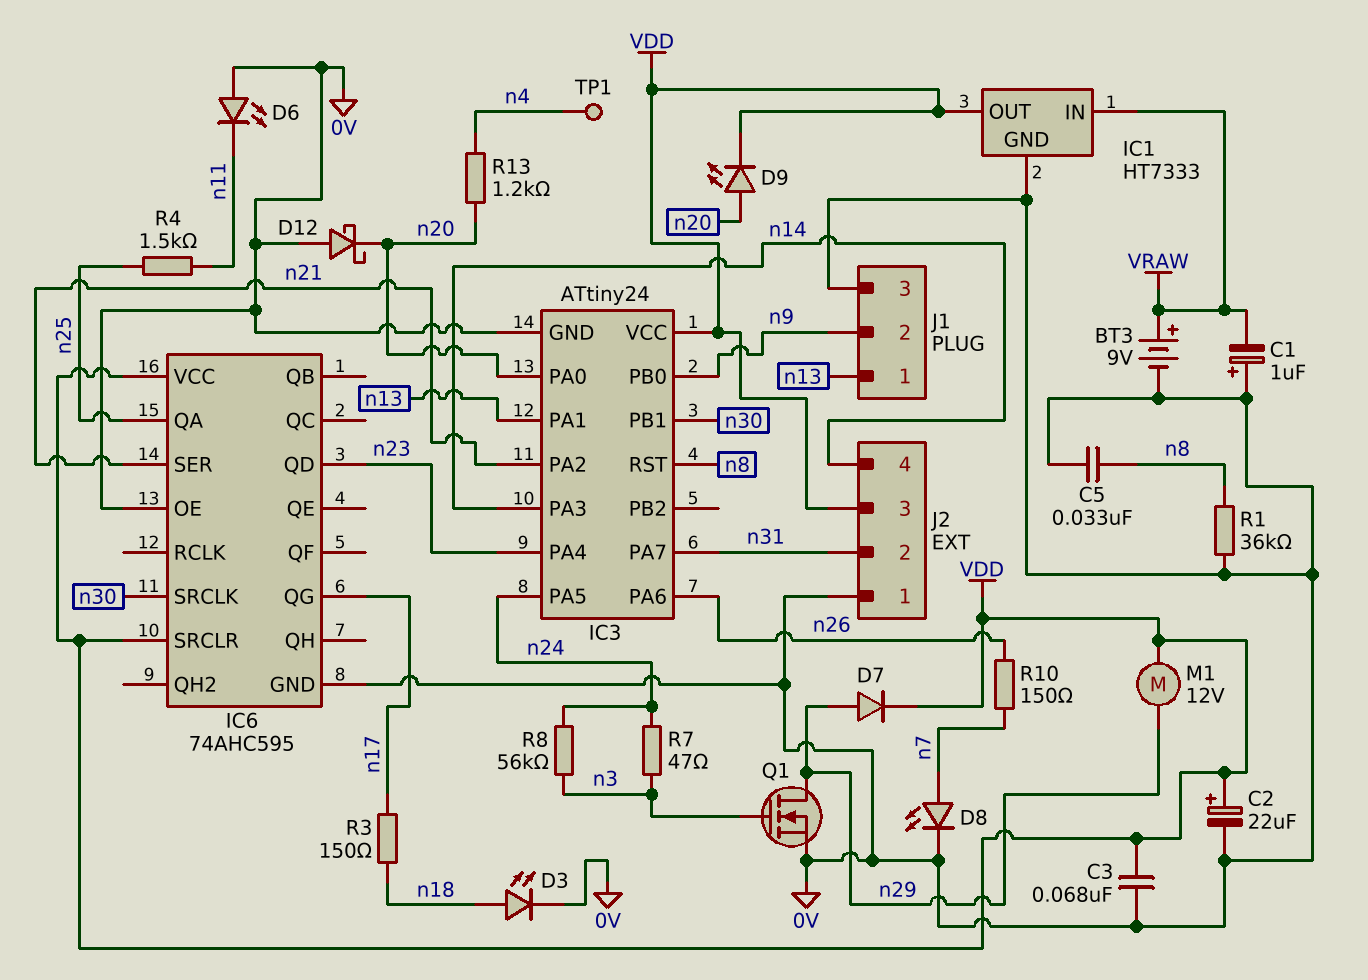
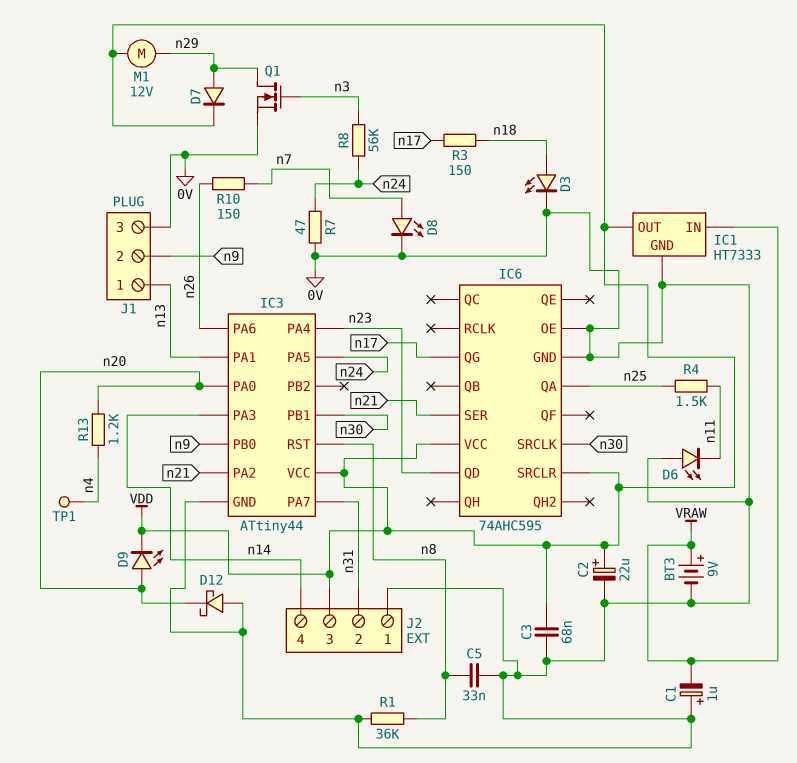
IC3: ATtiny24 -> ATtiny44
R7: 47 (n3, n24) -> 47 (0V, n24)

